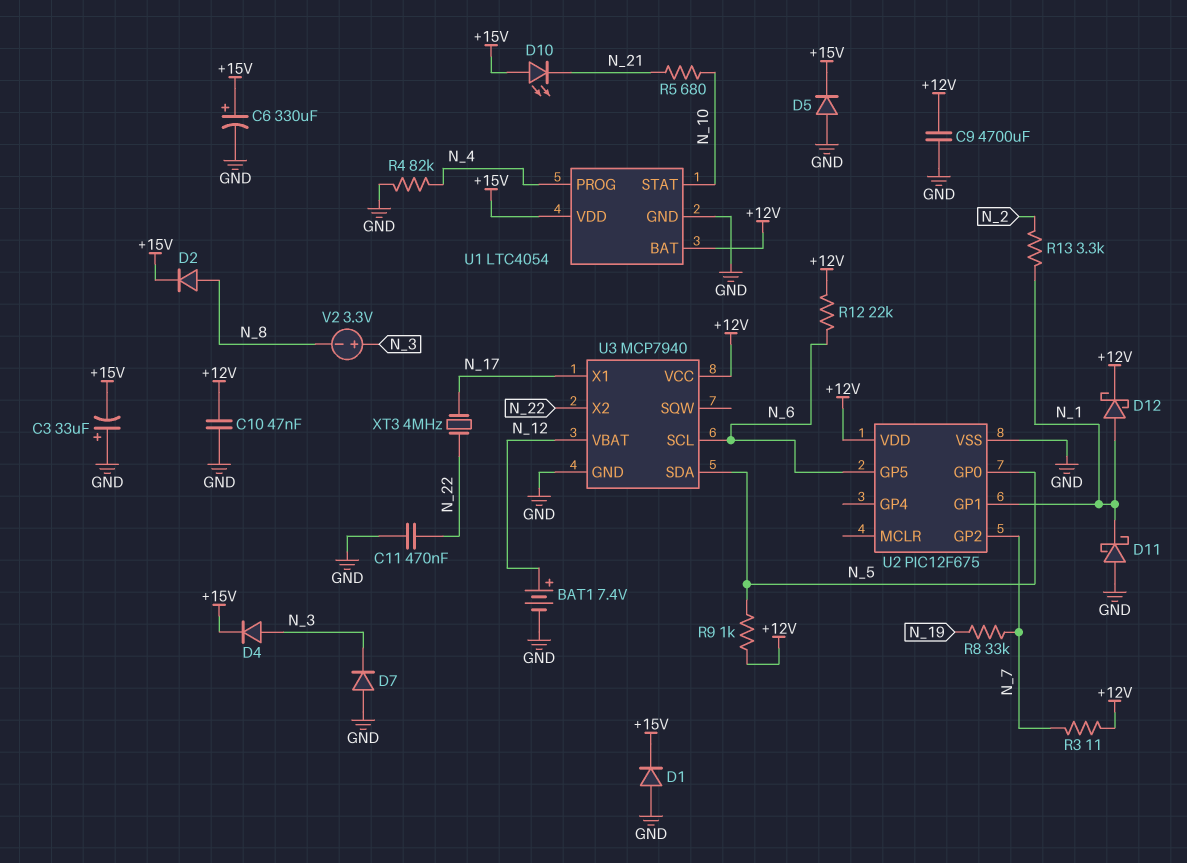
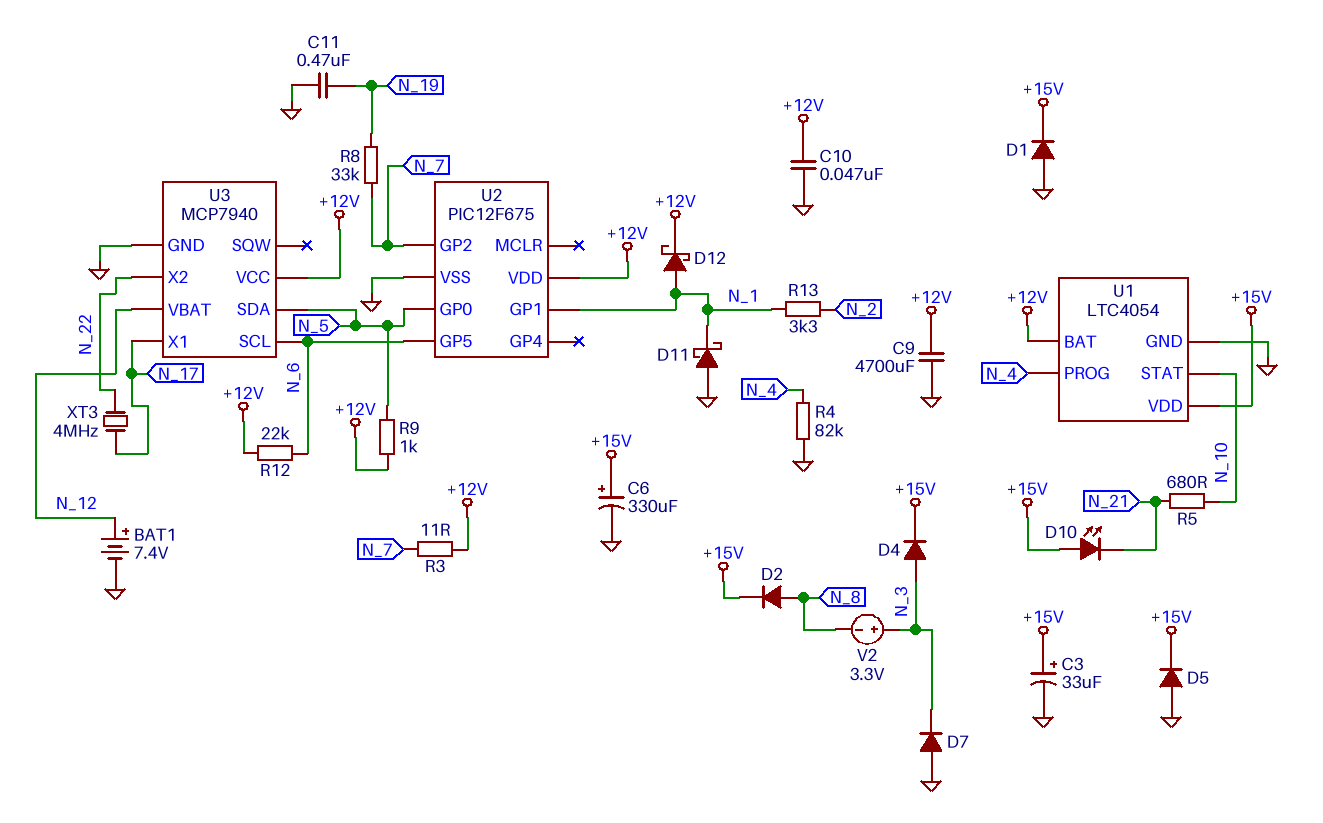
C3: 33uF (plus GND, minus +15V) -> 33uF (plus +15V, minus GND)
C11: 470nF (GND, N_22) -> 470nF (GND, N_19)

